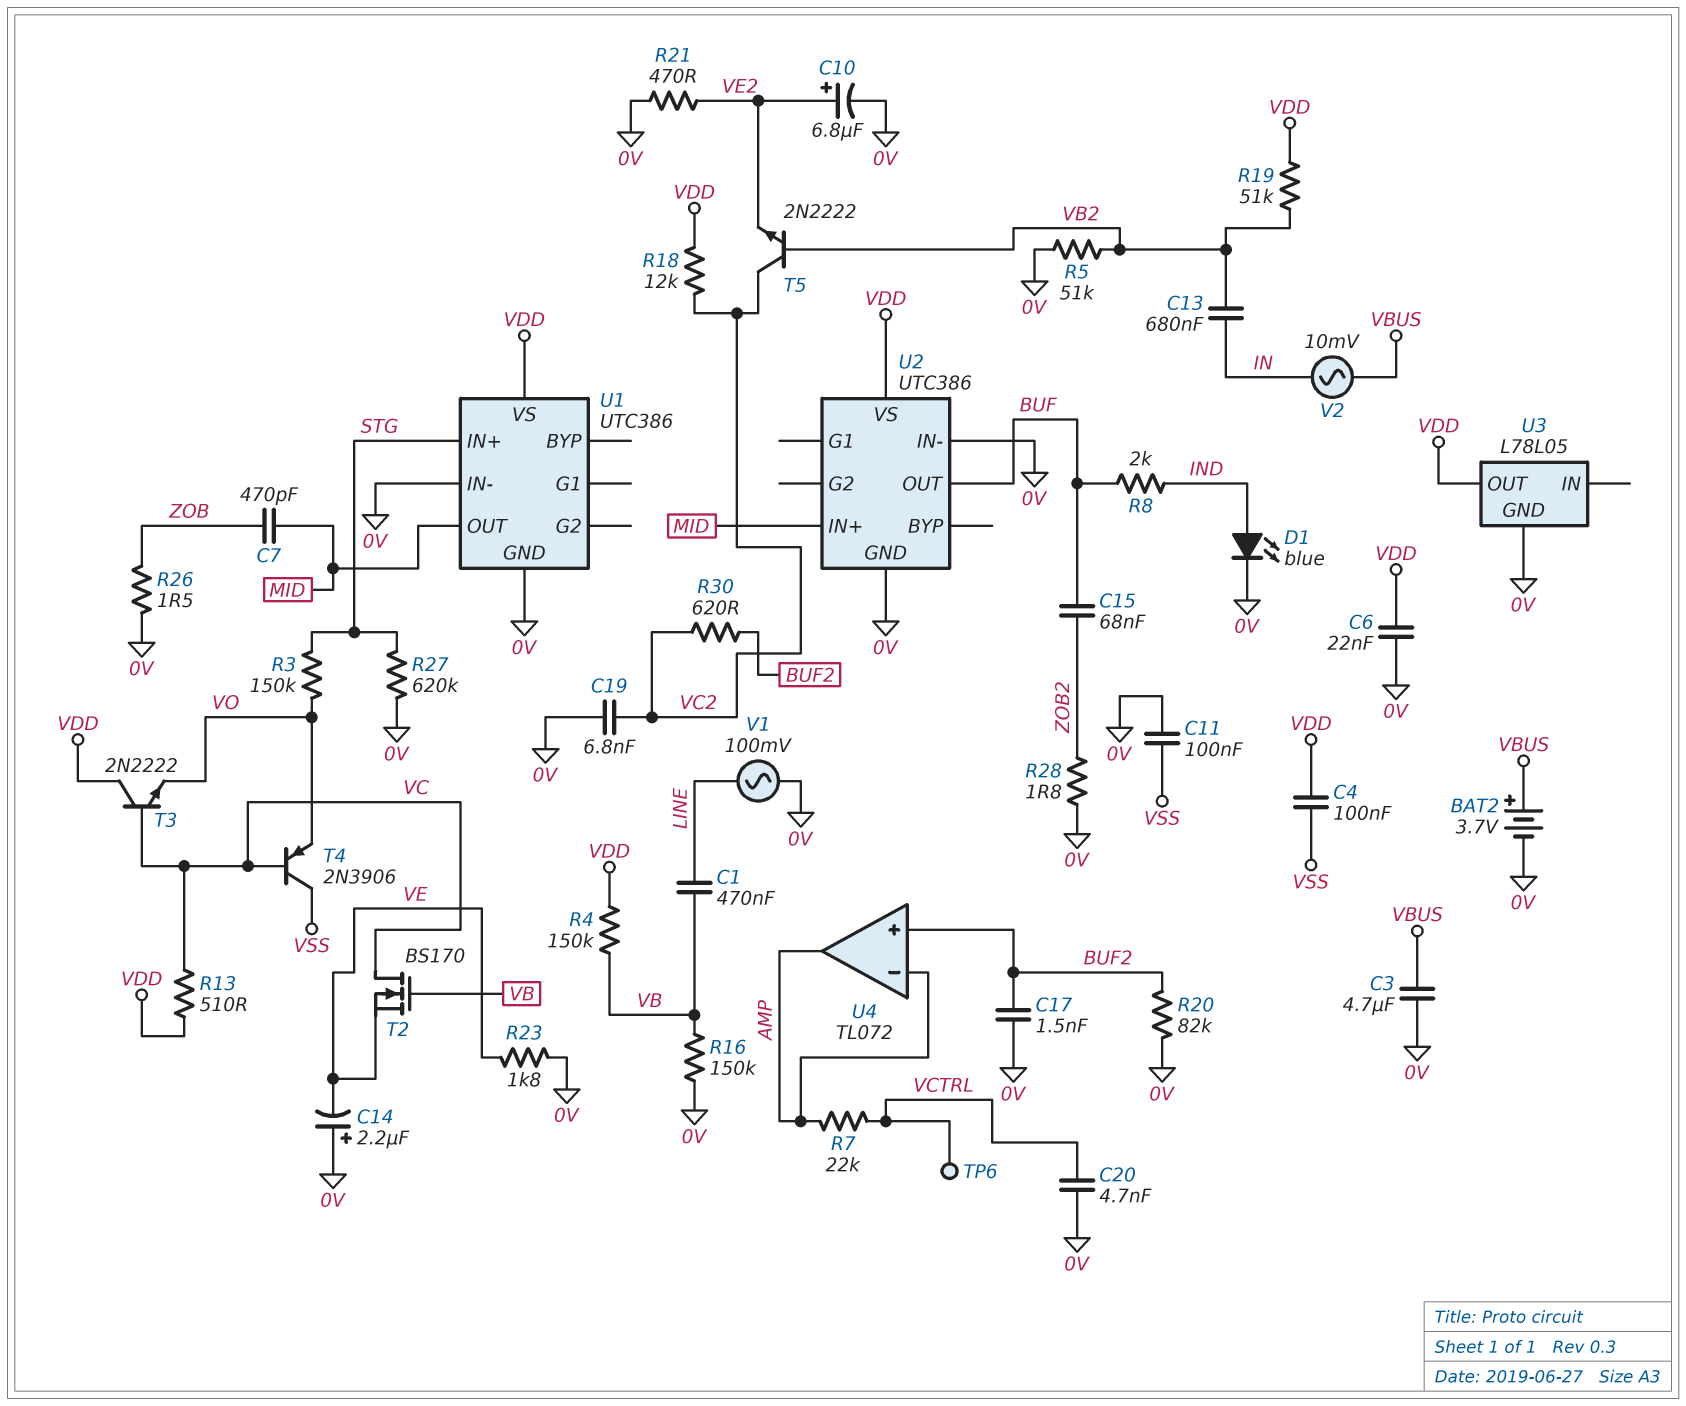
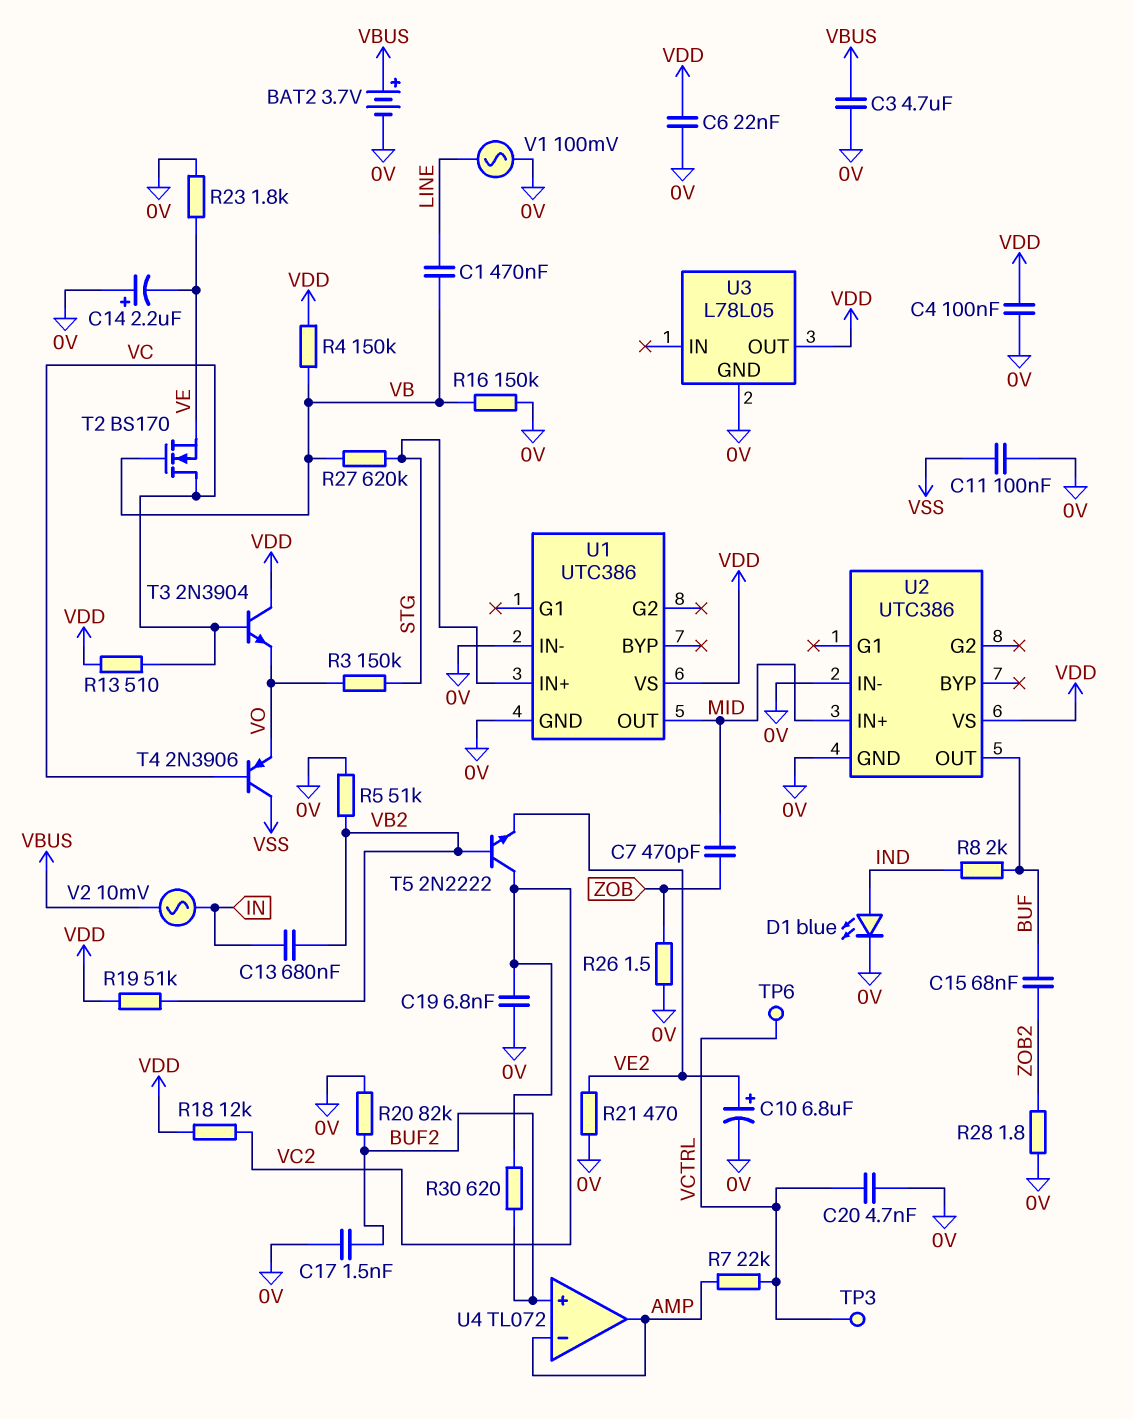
C4: 100nF (VDD, VSS) -> 100nF (0V, VDD)
R27: 620k (0V, STG) -> 620k (STG, VB)
T3: NPN 2N2222 (B VC, C VDD, E VO) -> NPN 2N3904 (B VC, C VDD, E VO)
TP3: none -> test point (VCTRL)

